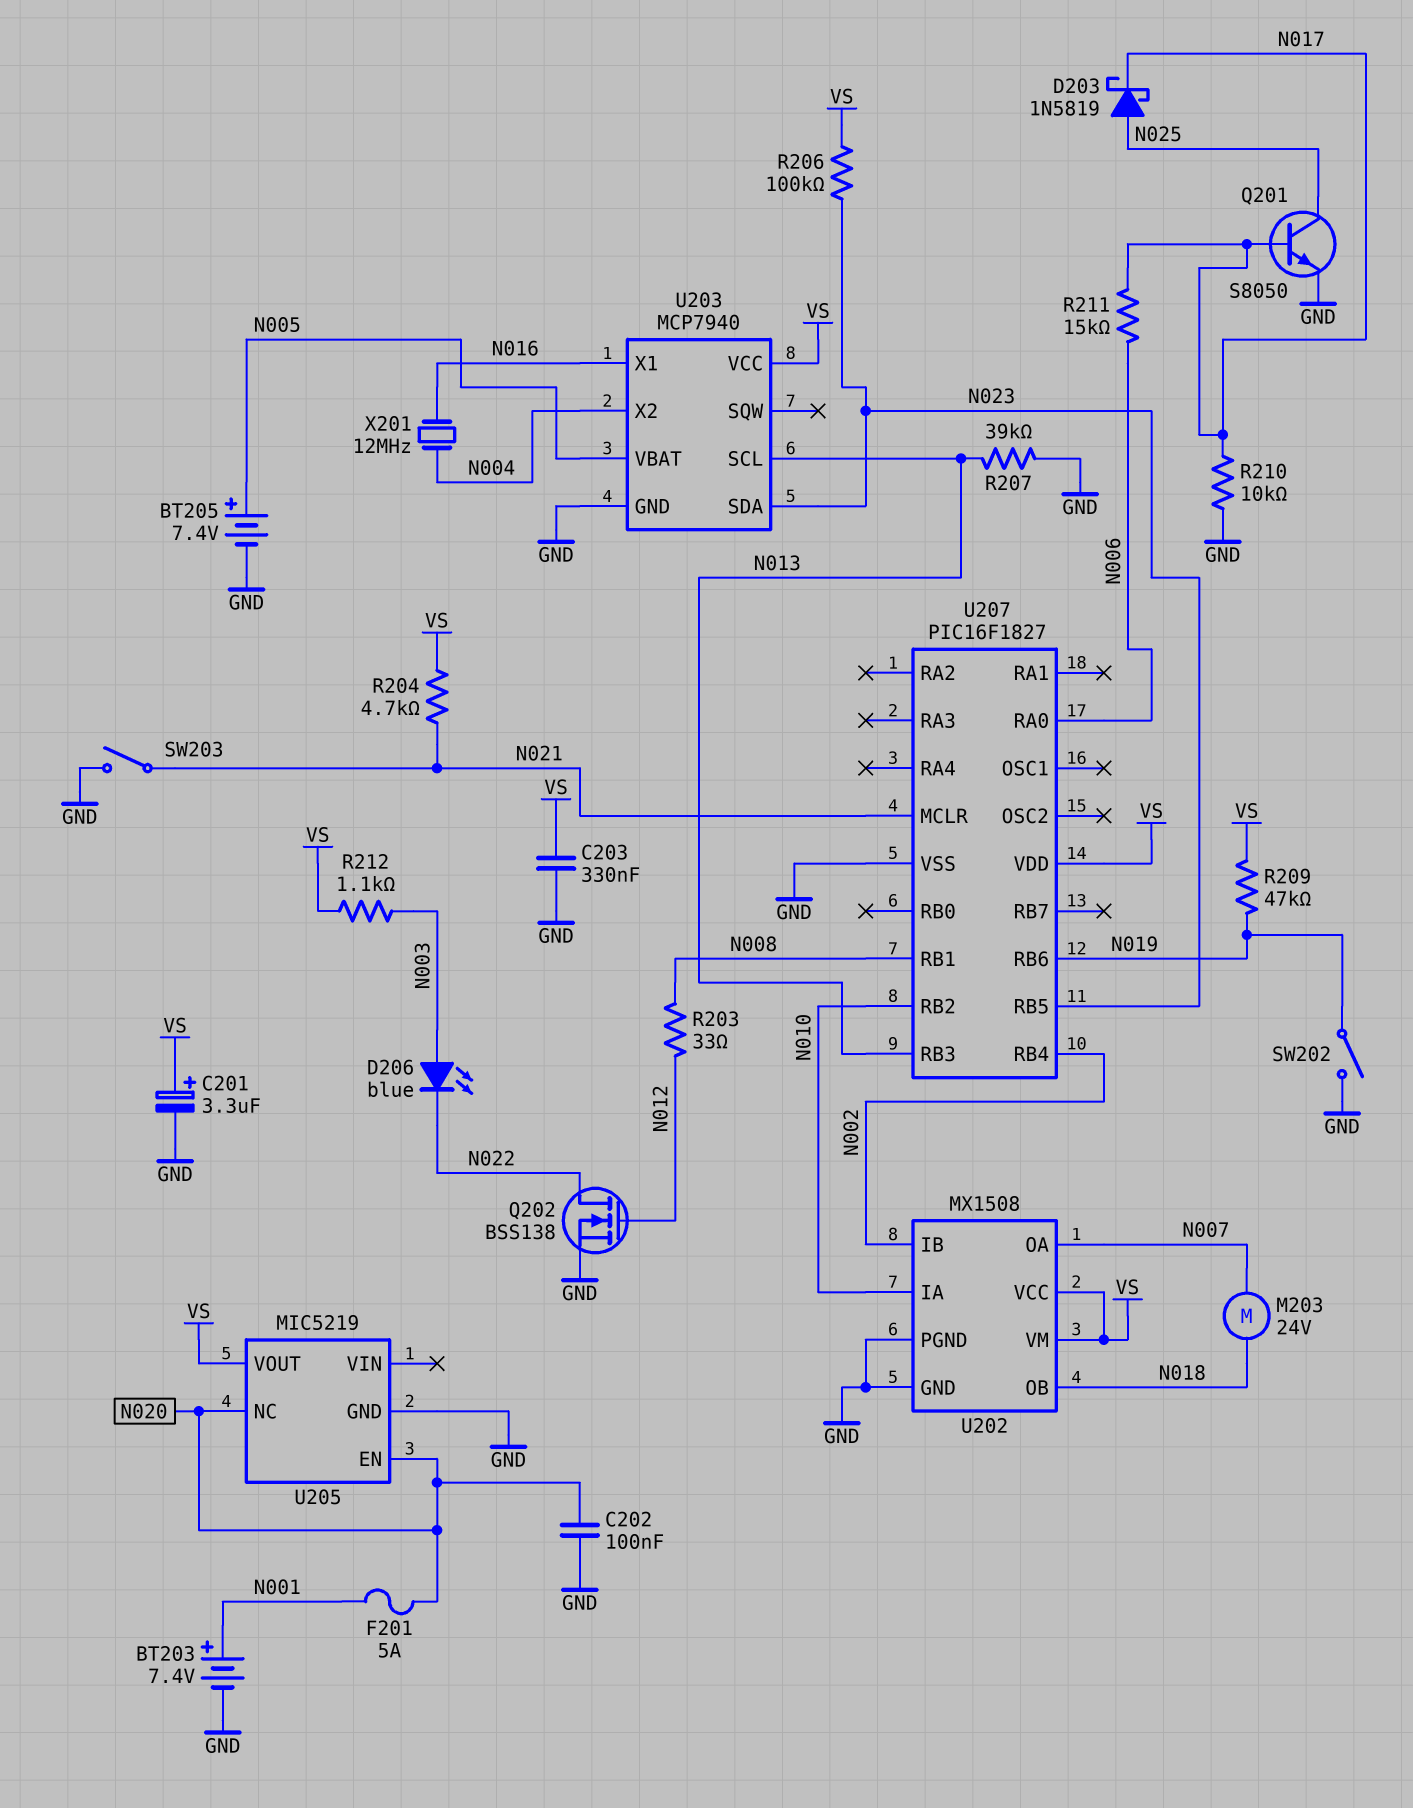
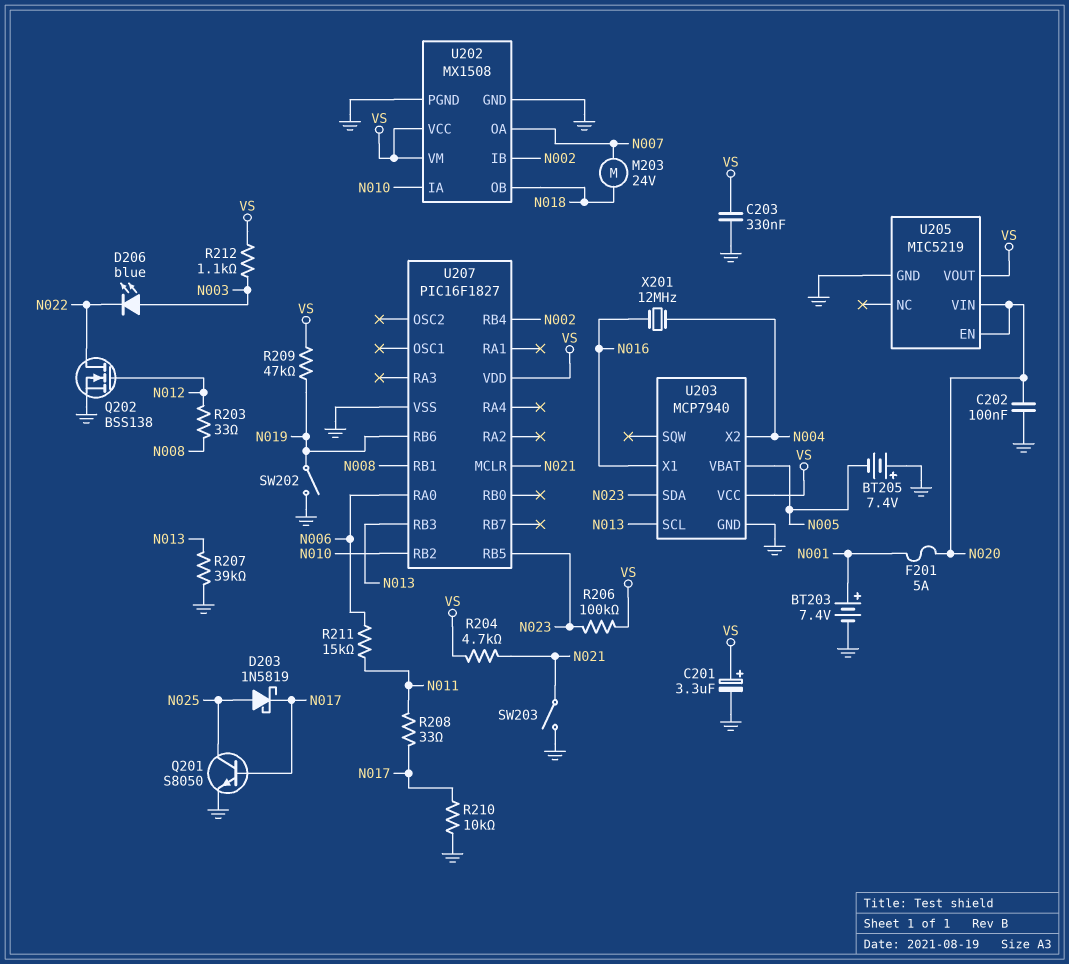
BT205: 7.4V (plus N005, minus GND) -> 7.4V (plus GND, minus N005)
R208: none -> 33 (N011, N017)
R211: 15k (N006, N017) -> 15k (N006, N011)
U205 pin NC: N020 -> none
U205 pin VIN: none -> N020

